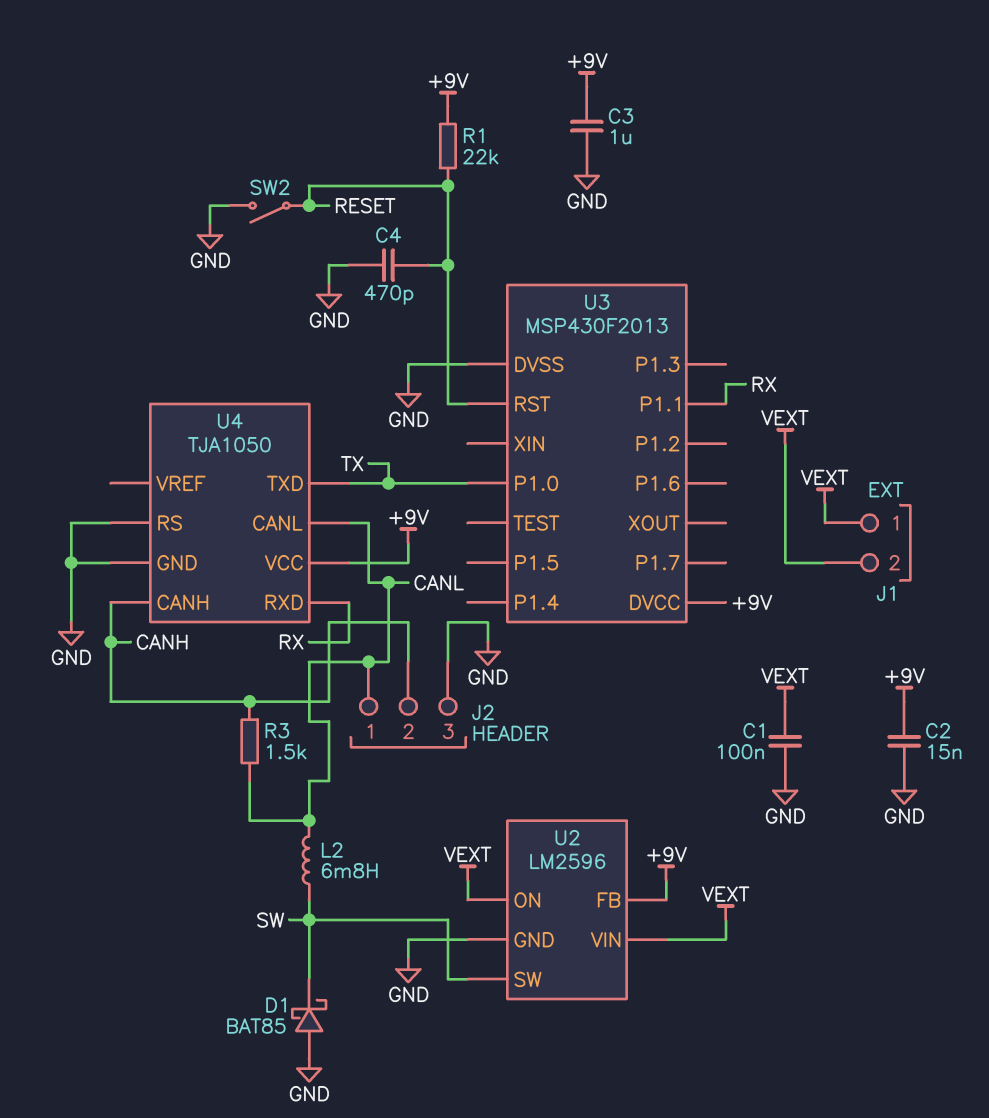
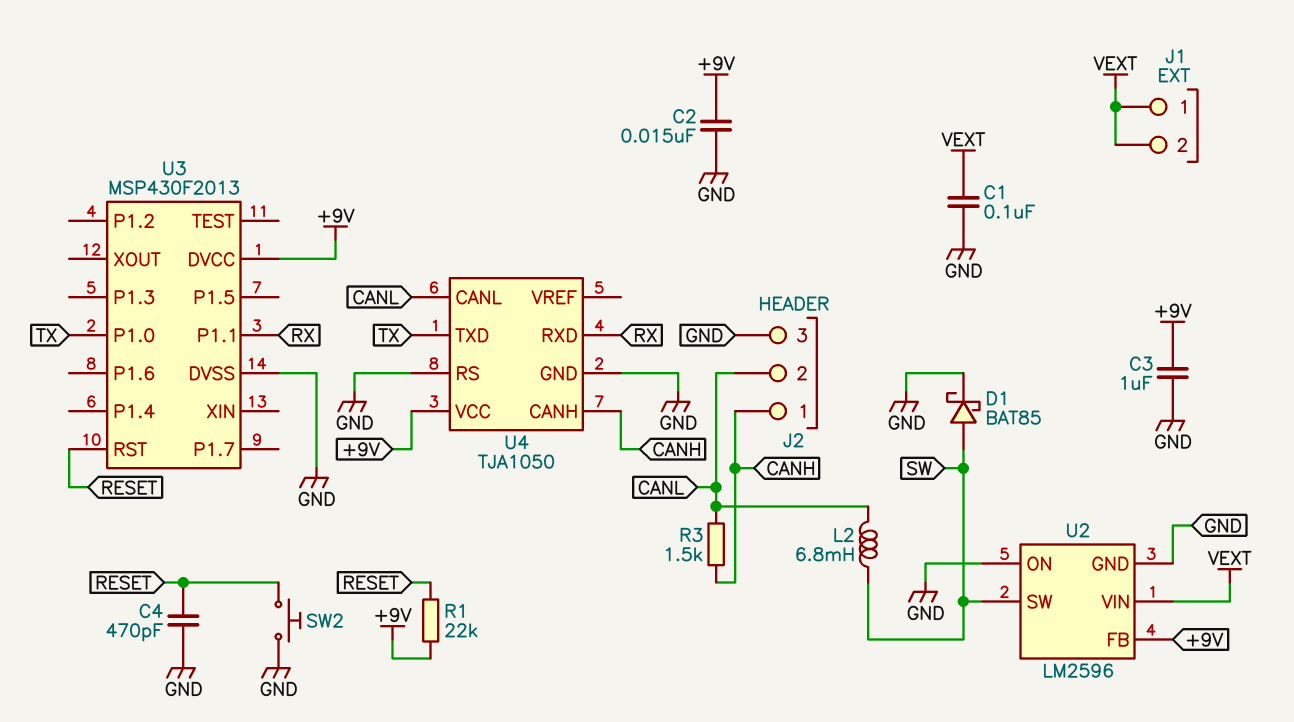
D1: schottky BAT85 (A GND, K SW) -> schottky BAT85 (A SW, K GND)
J2 pin 1: CANL -> CANH
J2 pin 2: CANH -> CANL
SW2: switch (GND, RESET) -> button (GND, RESET)
U2 pin ON: VEXT -> GND

